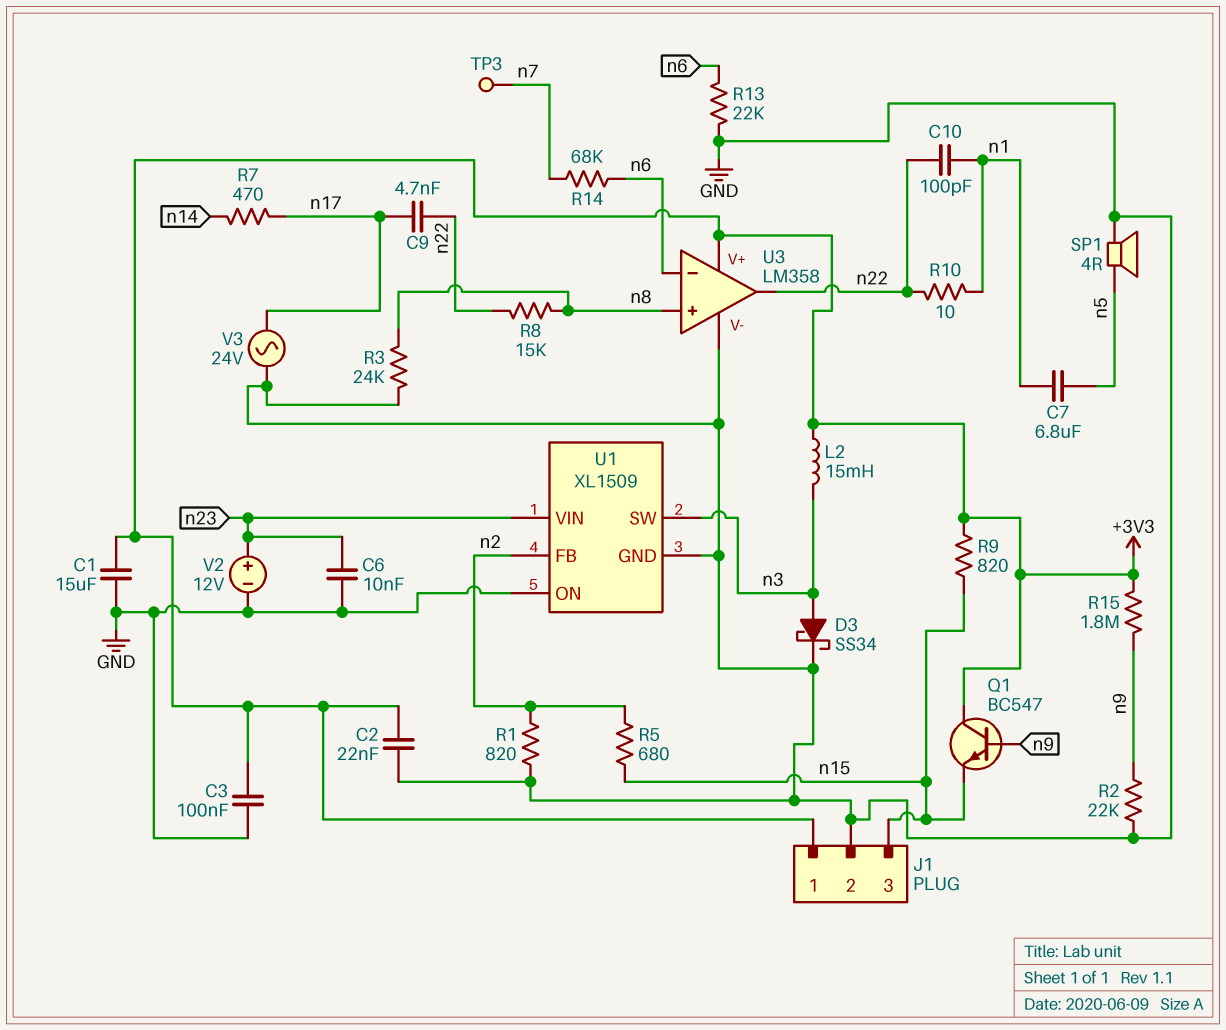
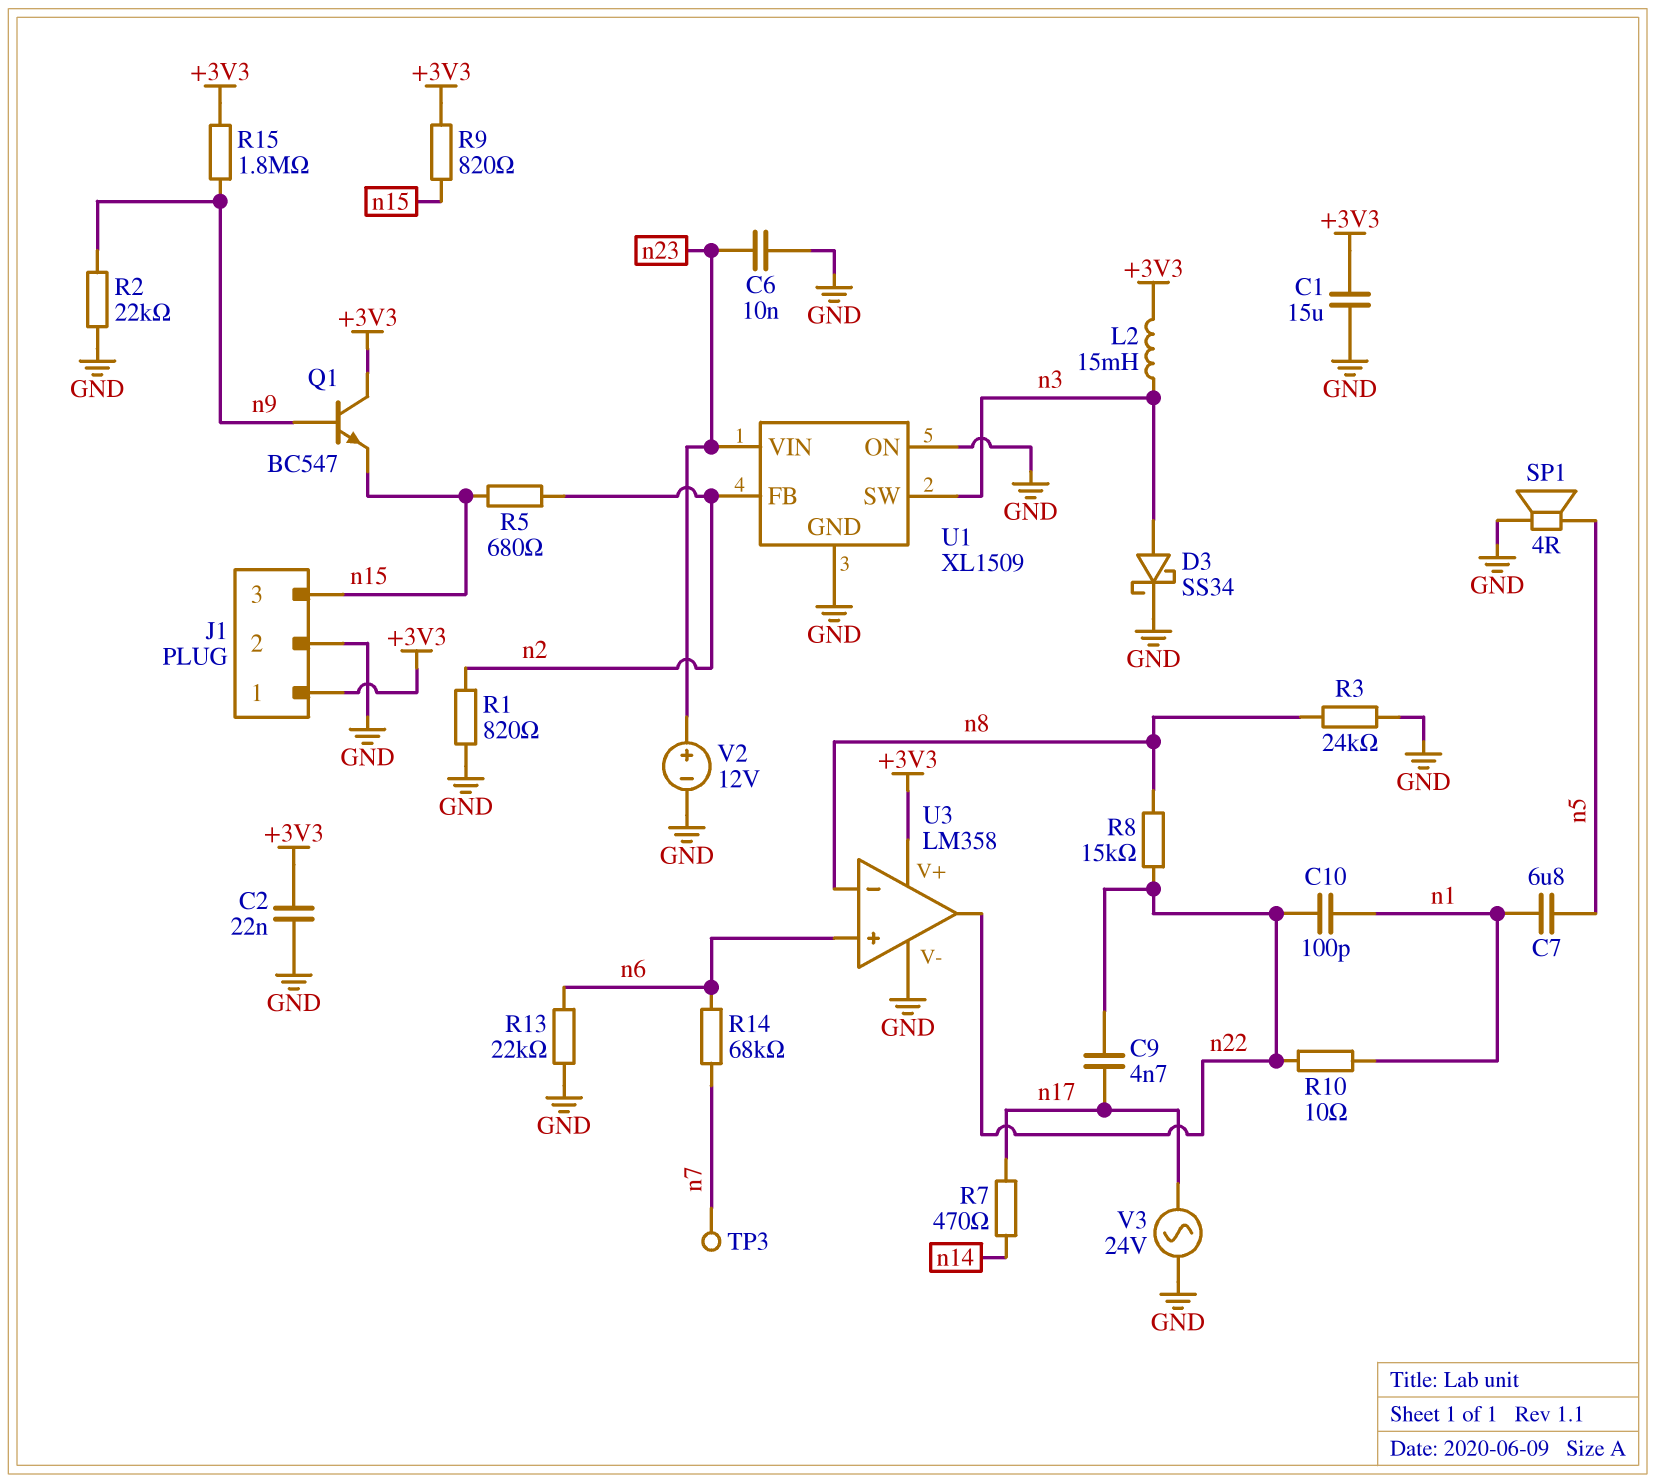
C3: 100nF (+3V3, GND) -> none
U3 pin in+: n8 -> n6
U3 pin in-: n6 -> n8

